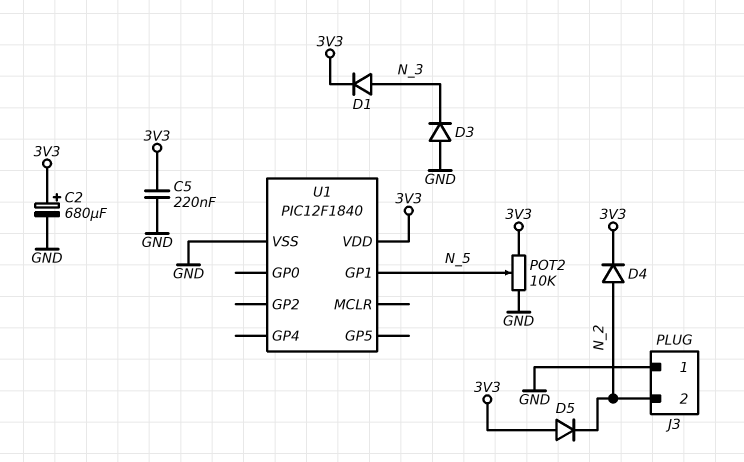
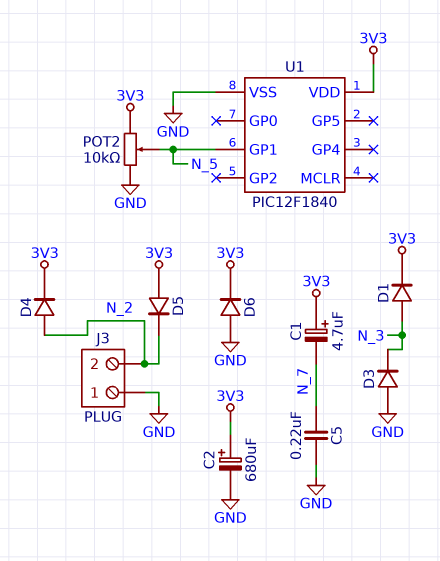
C1: none -> 4.7uF (plus 3V3, minus N_7)
C5: 220nF (3V3, GND) -> 220nF (GND, N_7)
D6: none -> diode (A GND, K 3V3)

